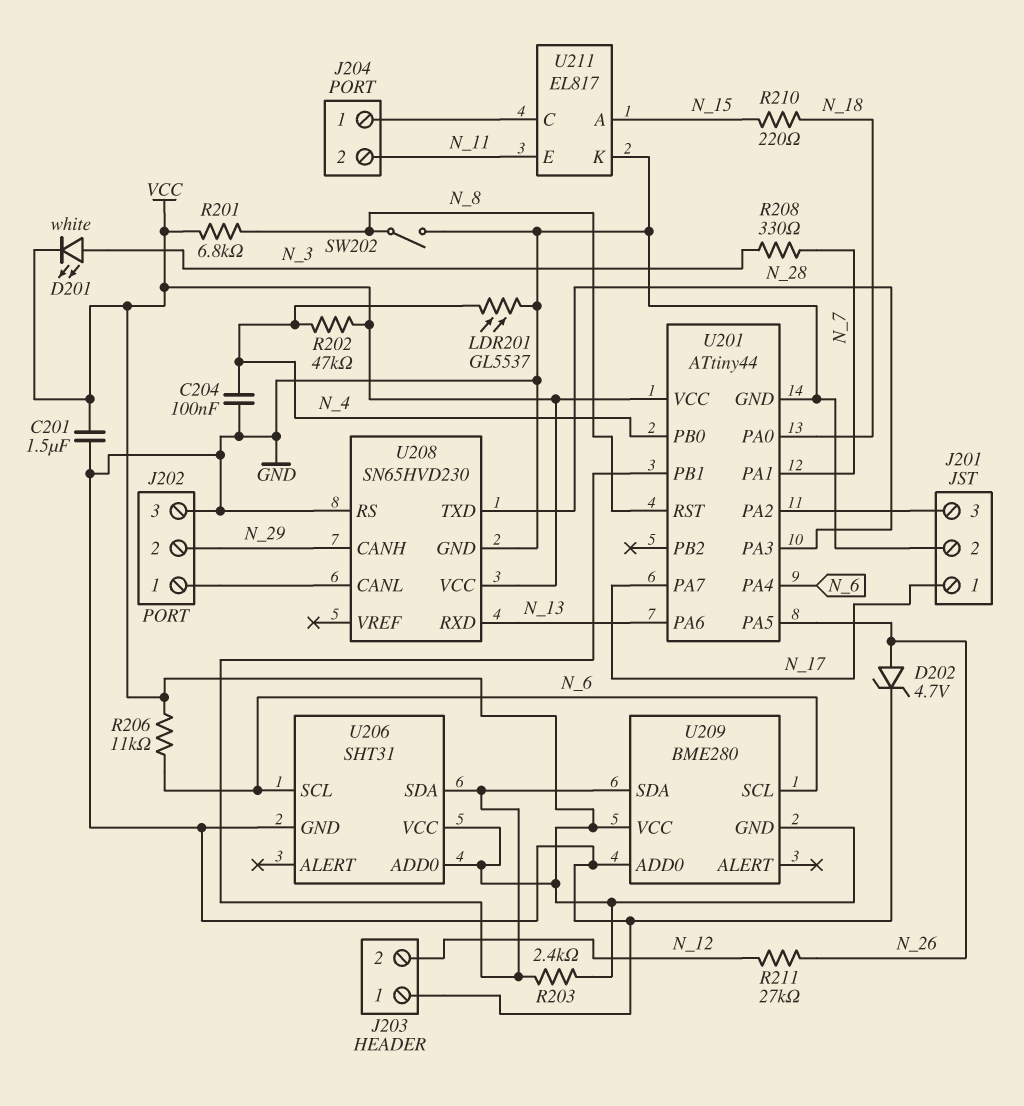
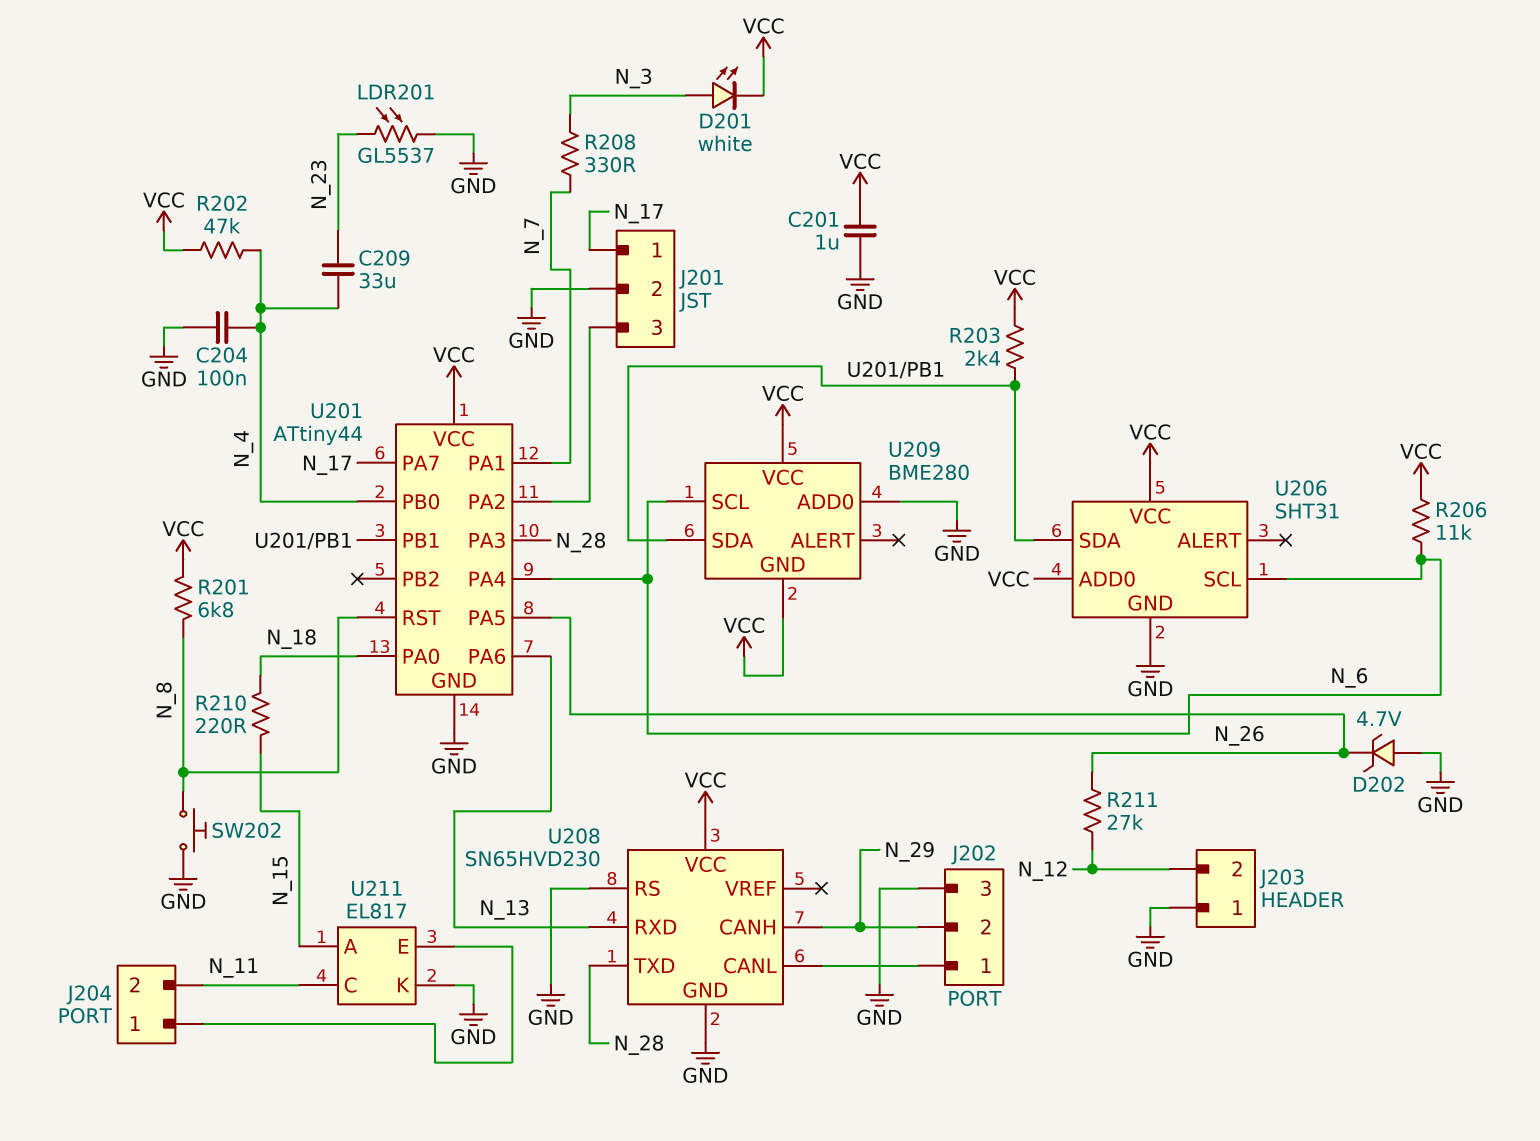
C201: 1.5uF (GND, VCC) -> 1uF (GND, VCC)
C209: none -> 33uF (N_4, N_23)
D202: zener 4.7V (A N_26, K GND) -> zener 4.7V (A GND, K N_26)
LDR201: GL5537 (GND, N_4) -> GL5537 (GND, N_23)
SW202: switch (GND, N_8) -> button (GND, N_8)
U211 pin C: J204/1 -> N_11
U211 pin E: N_11 -> J204/1

